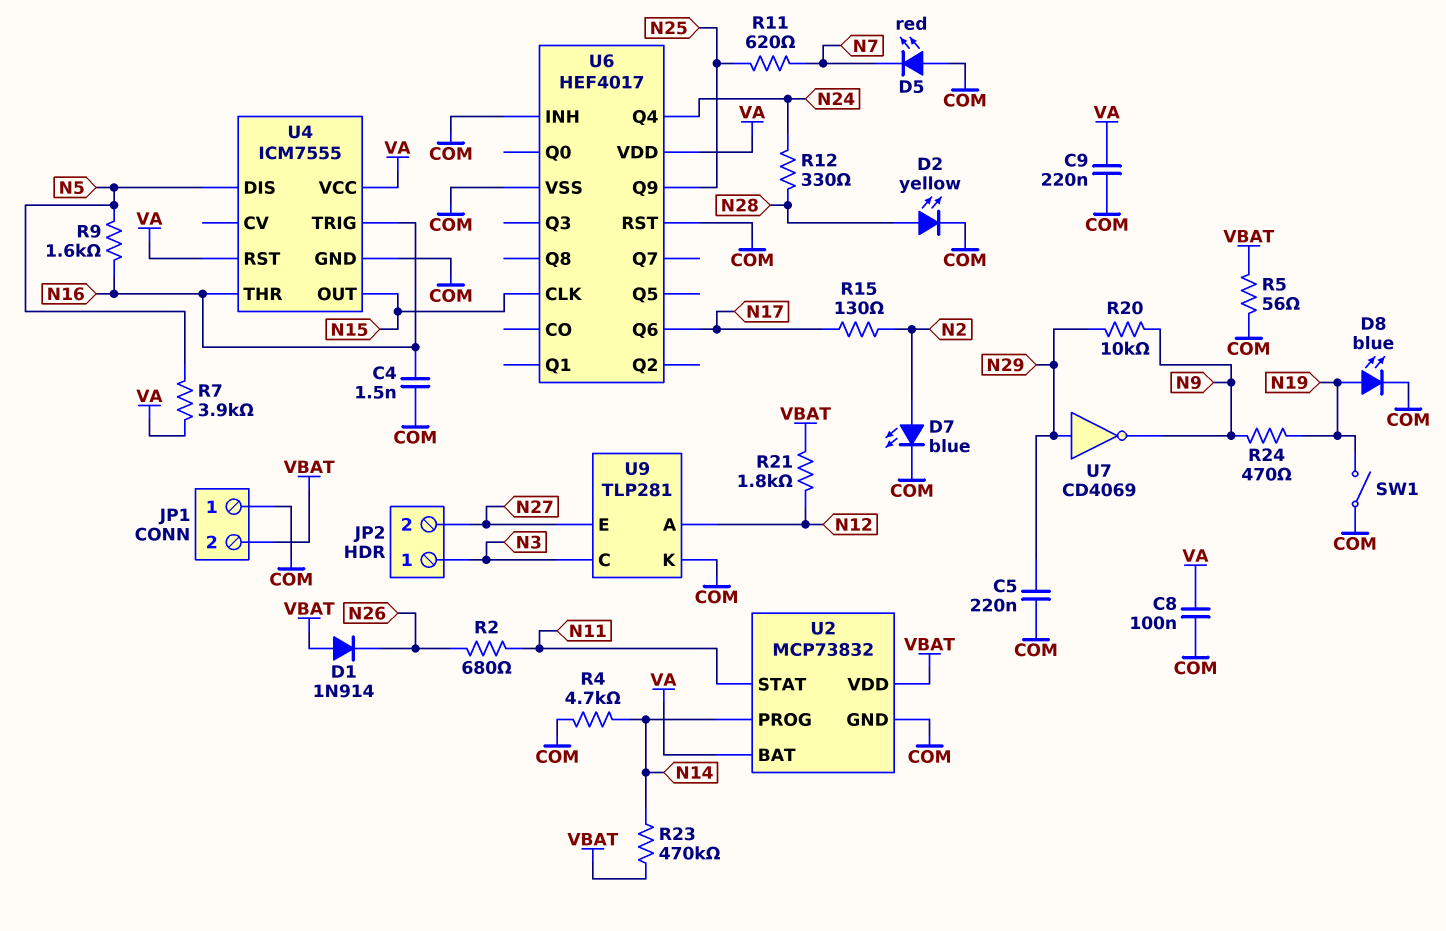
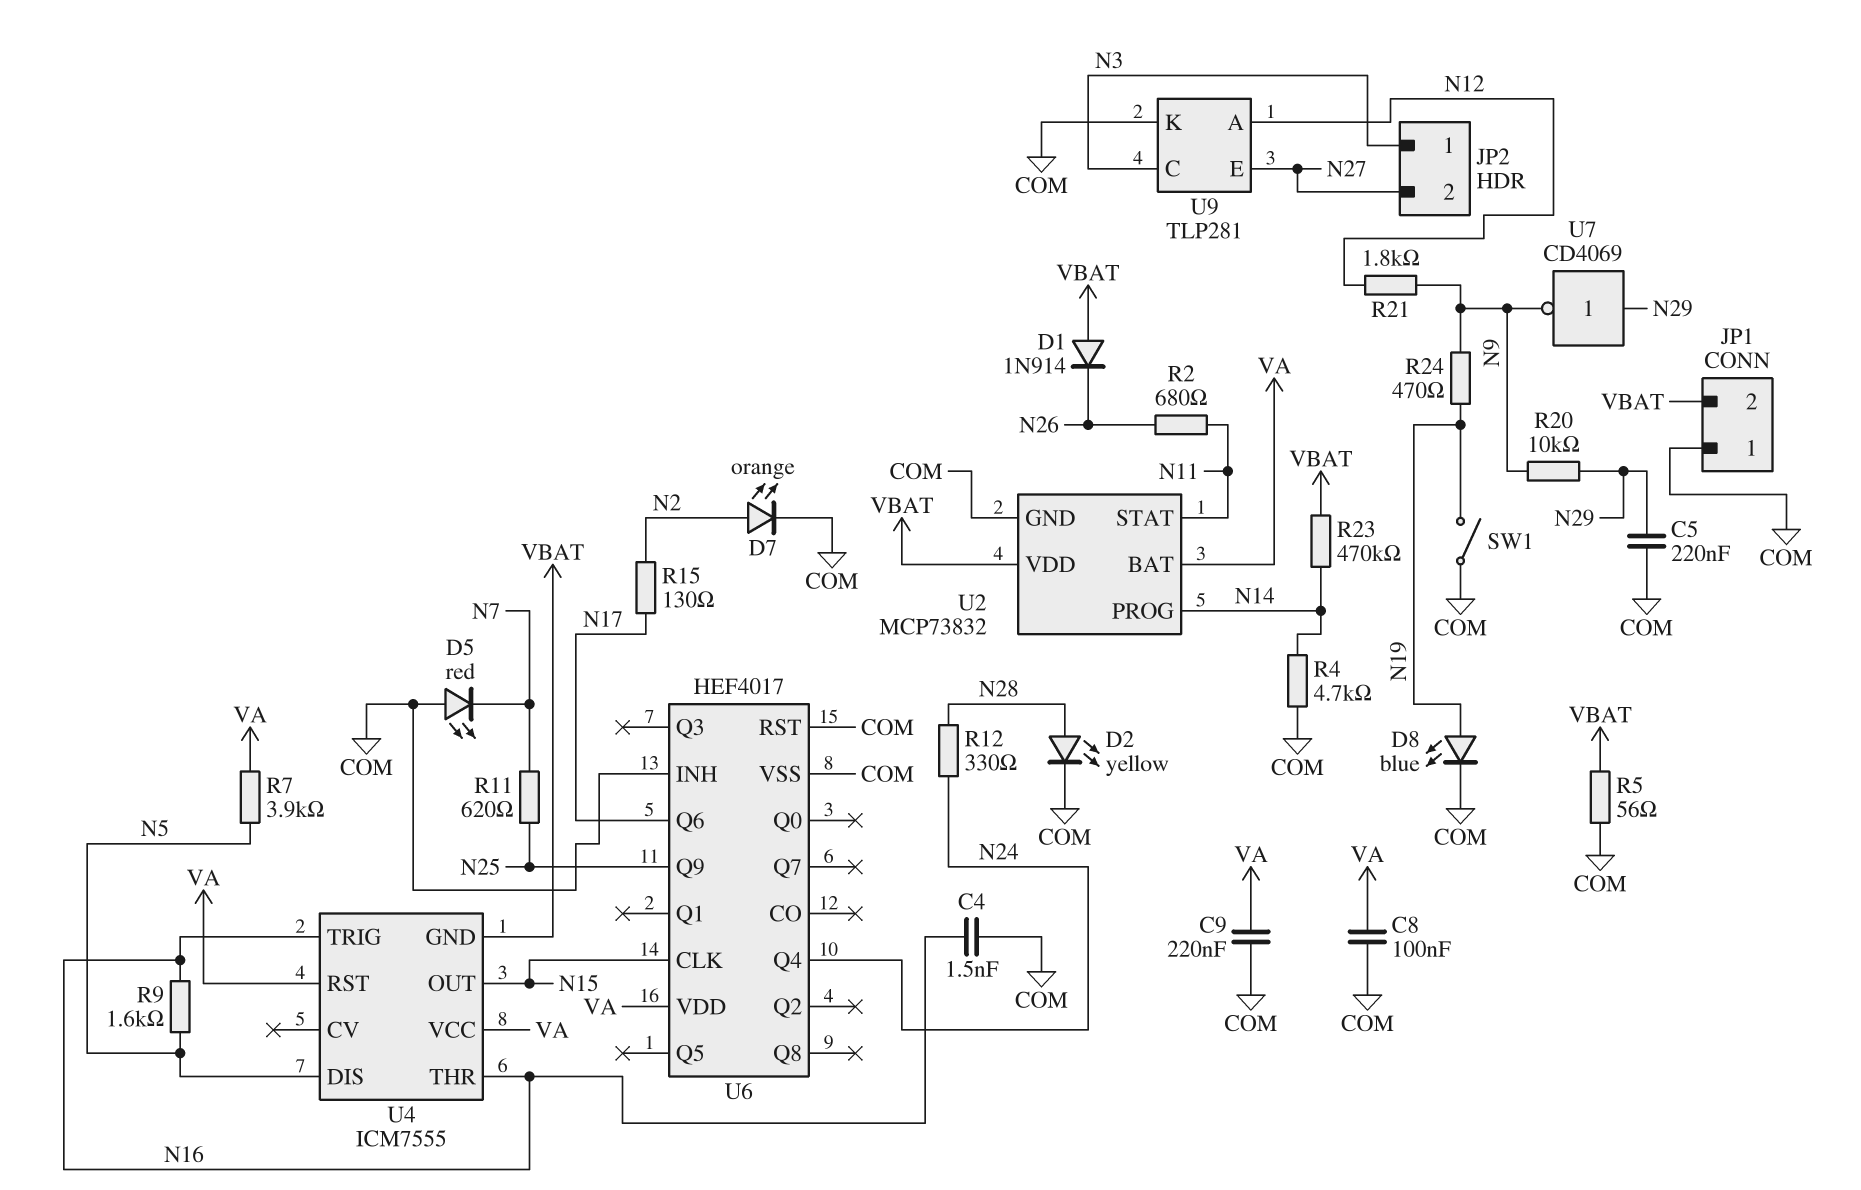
D7: LED blue (A N2, K COM) -> LED orange (A N2, K COM)
R21: 1.8k (N12, VBAT) -> 1.8k (N9, N12)
U4 pin GND: COM -> VBAT

